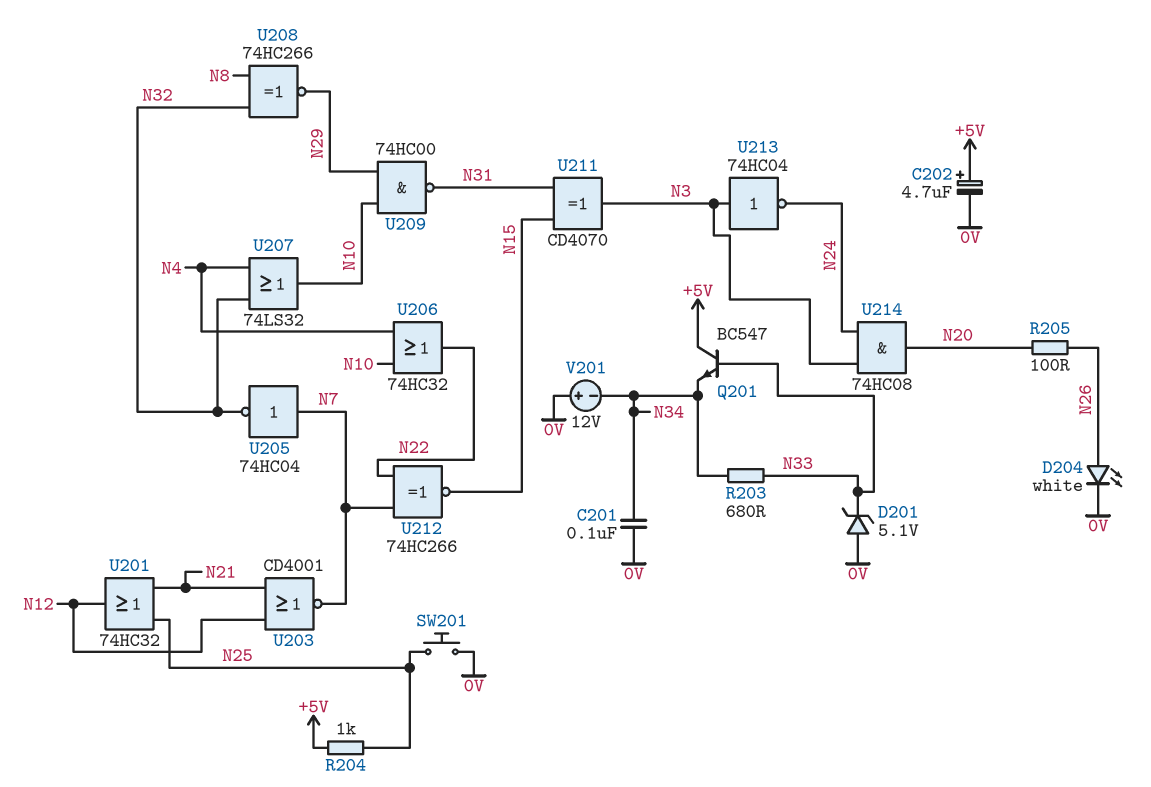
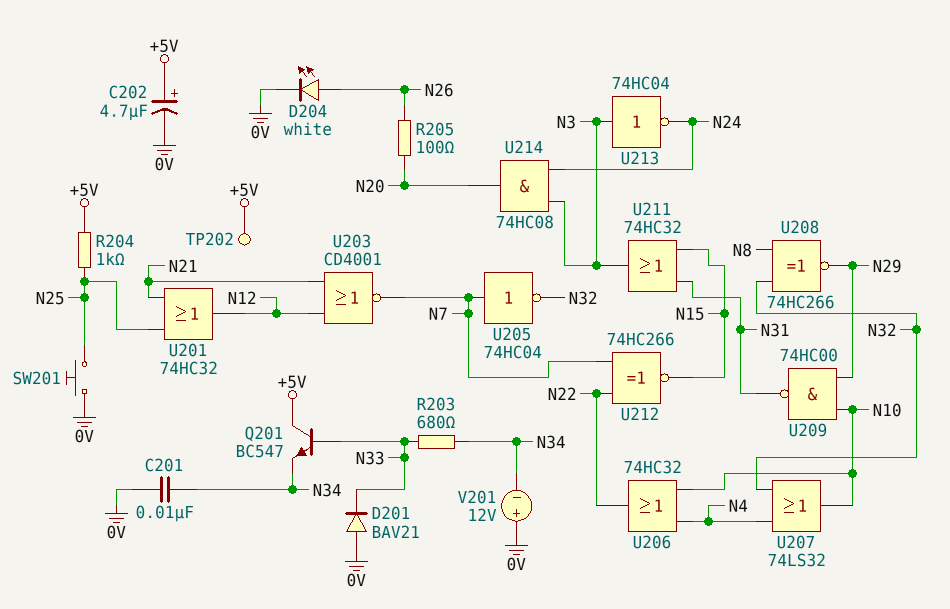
C201: 100nF (0V, N34) -> 10nF (0V, N34)
D201: zener 5.1V (A 0V, K N33) -> diode BAV21 (A 0V, K N33)
TP202: none -> test point (+5V)
U211: XOR CD4070 (in N15, in N31, out N3) -> OR 74HC32 (in N15, in N31, out N3)

